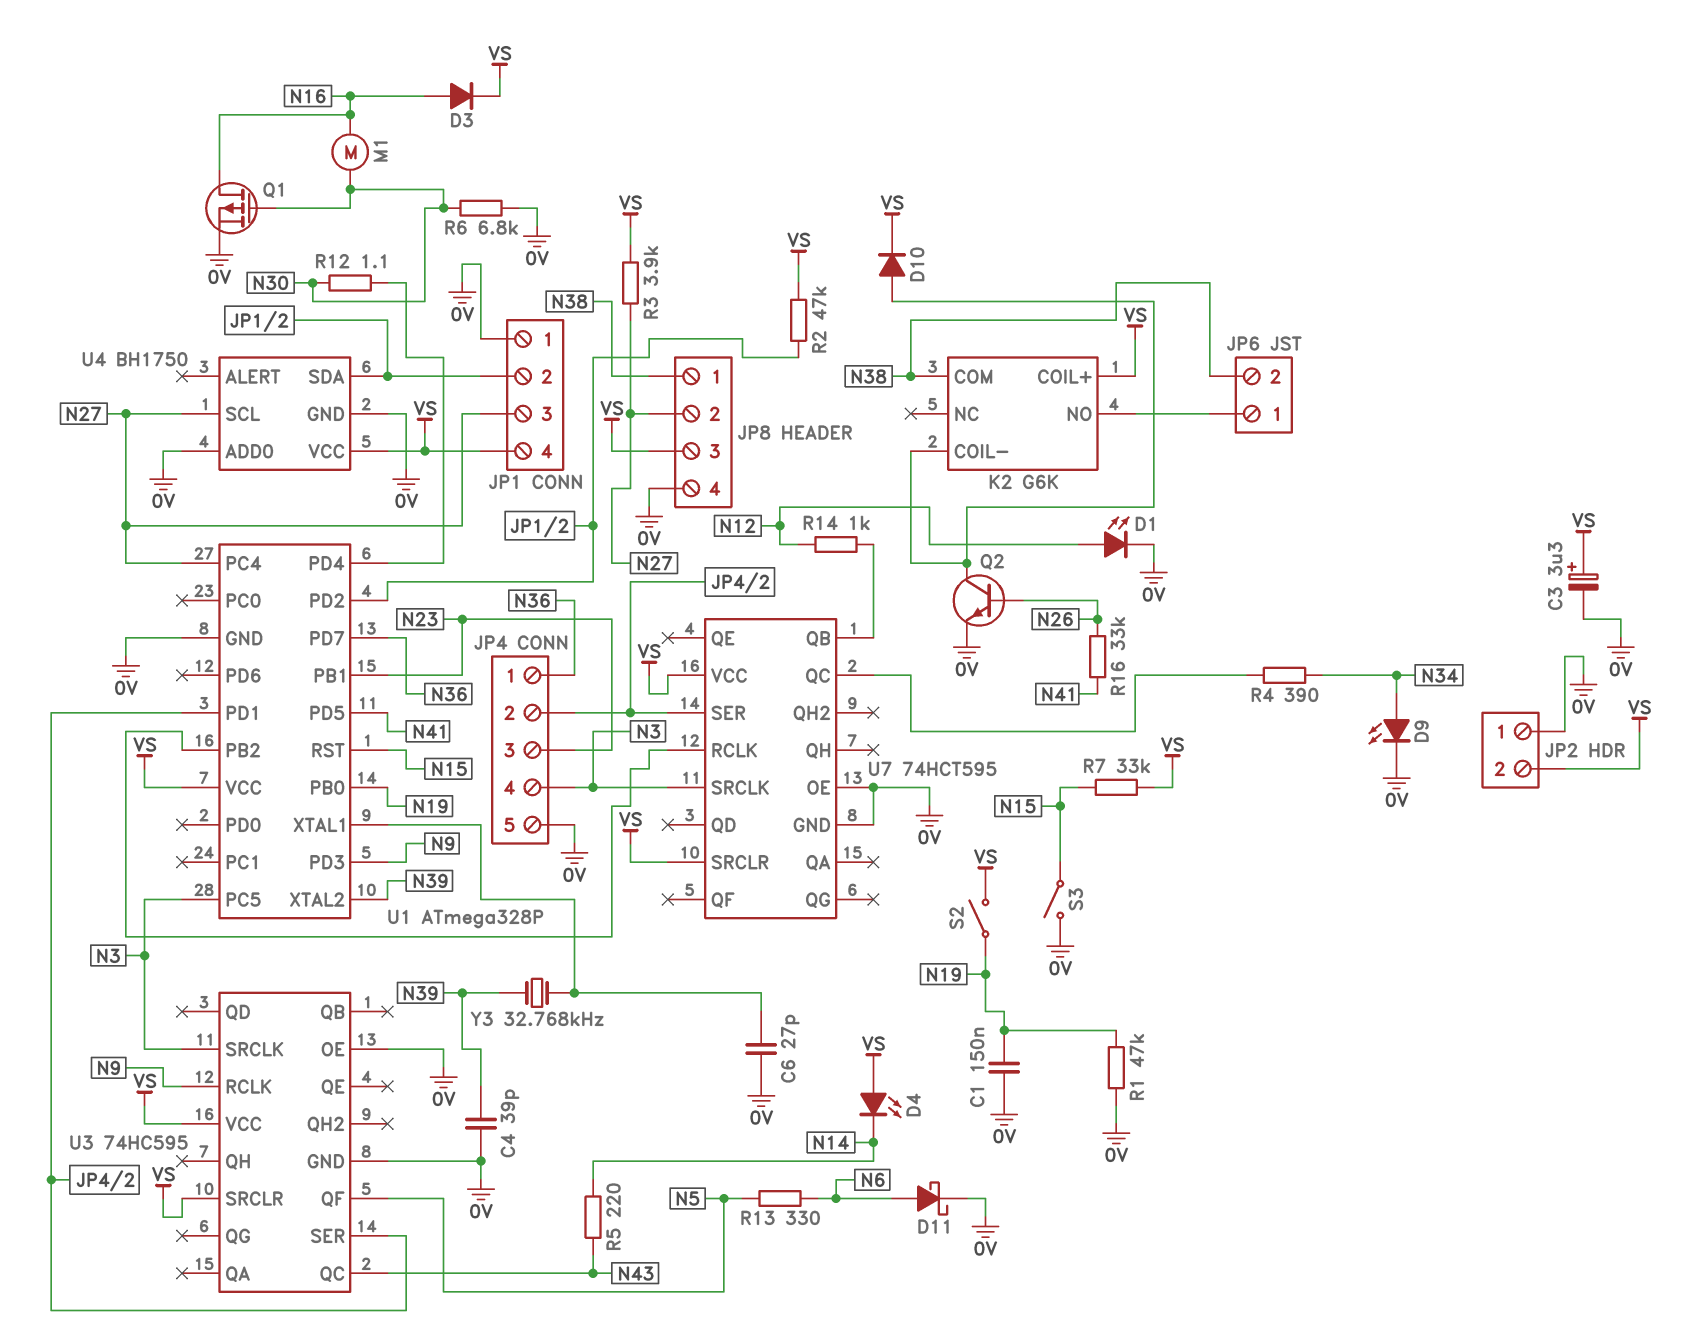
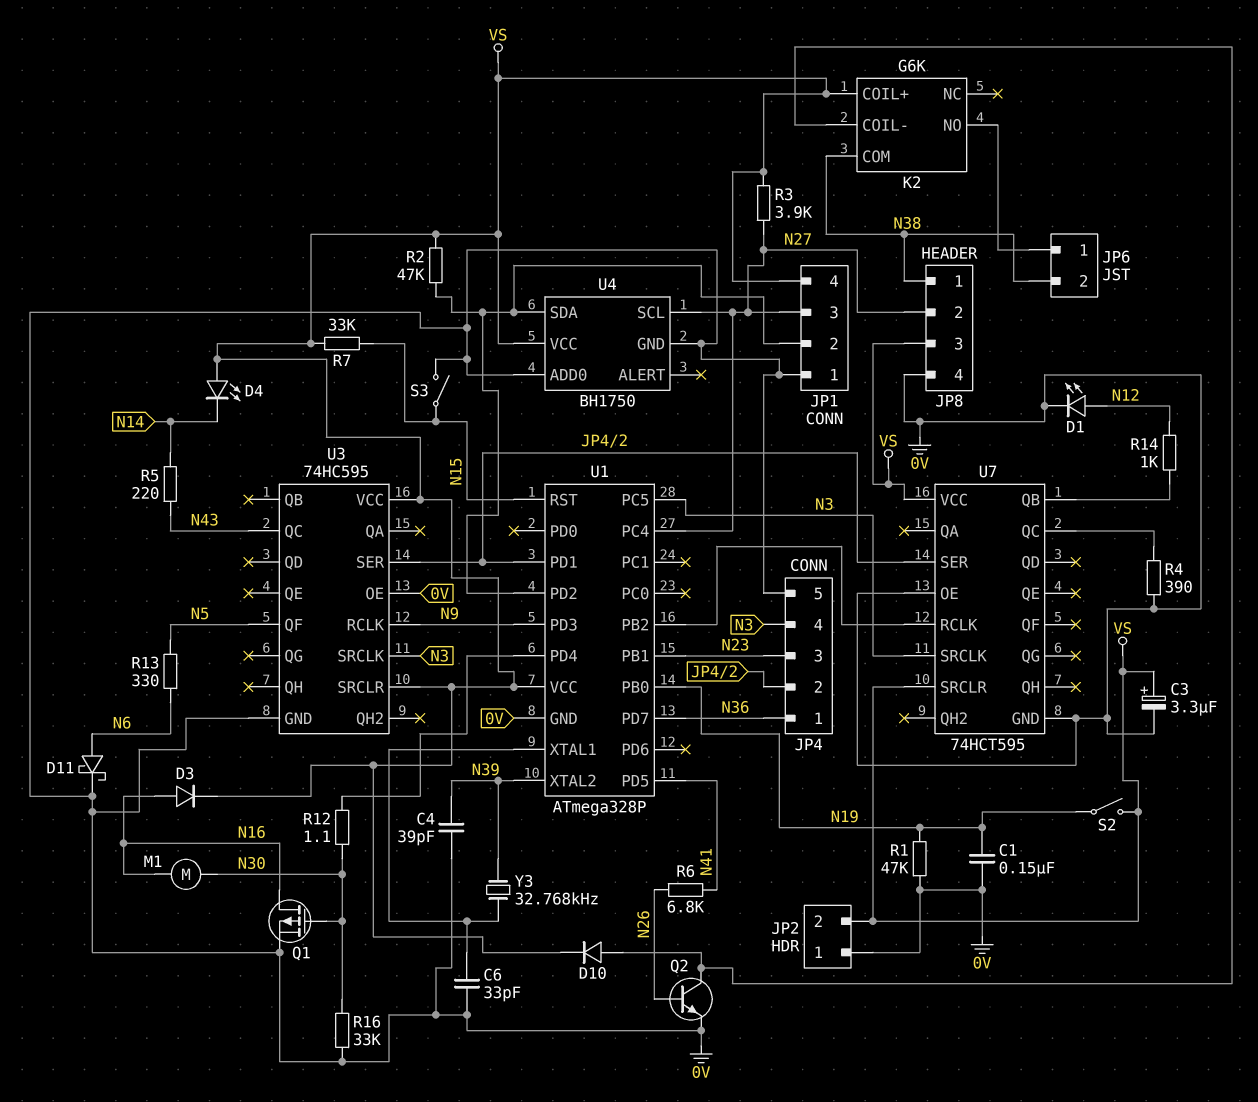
C6: 27pF (0V, U1/XTAL1) -> 33pF (0V, U1/XTAL1)
D9: LED (A N34, K 0V) -> none
R4: 390 (N34, U7/QC) -> 390 (0V, U7/QC)
R6: 6.8k (0V, N30) -> 6.8k (N26, N41)
R16: 33k (N26, N41) -> 33k (0V, N30)

